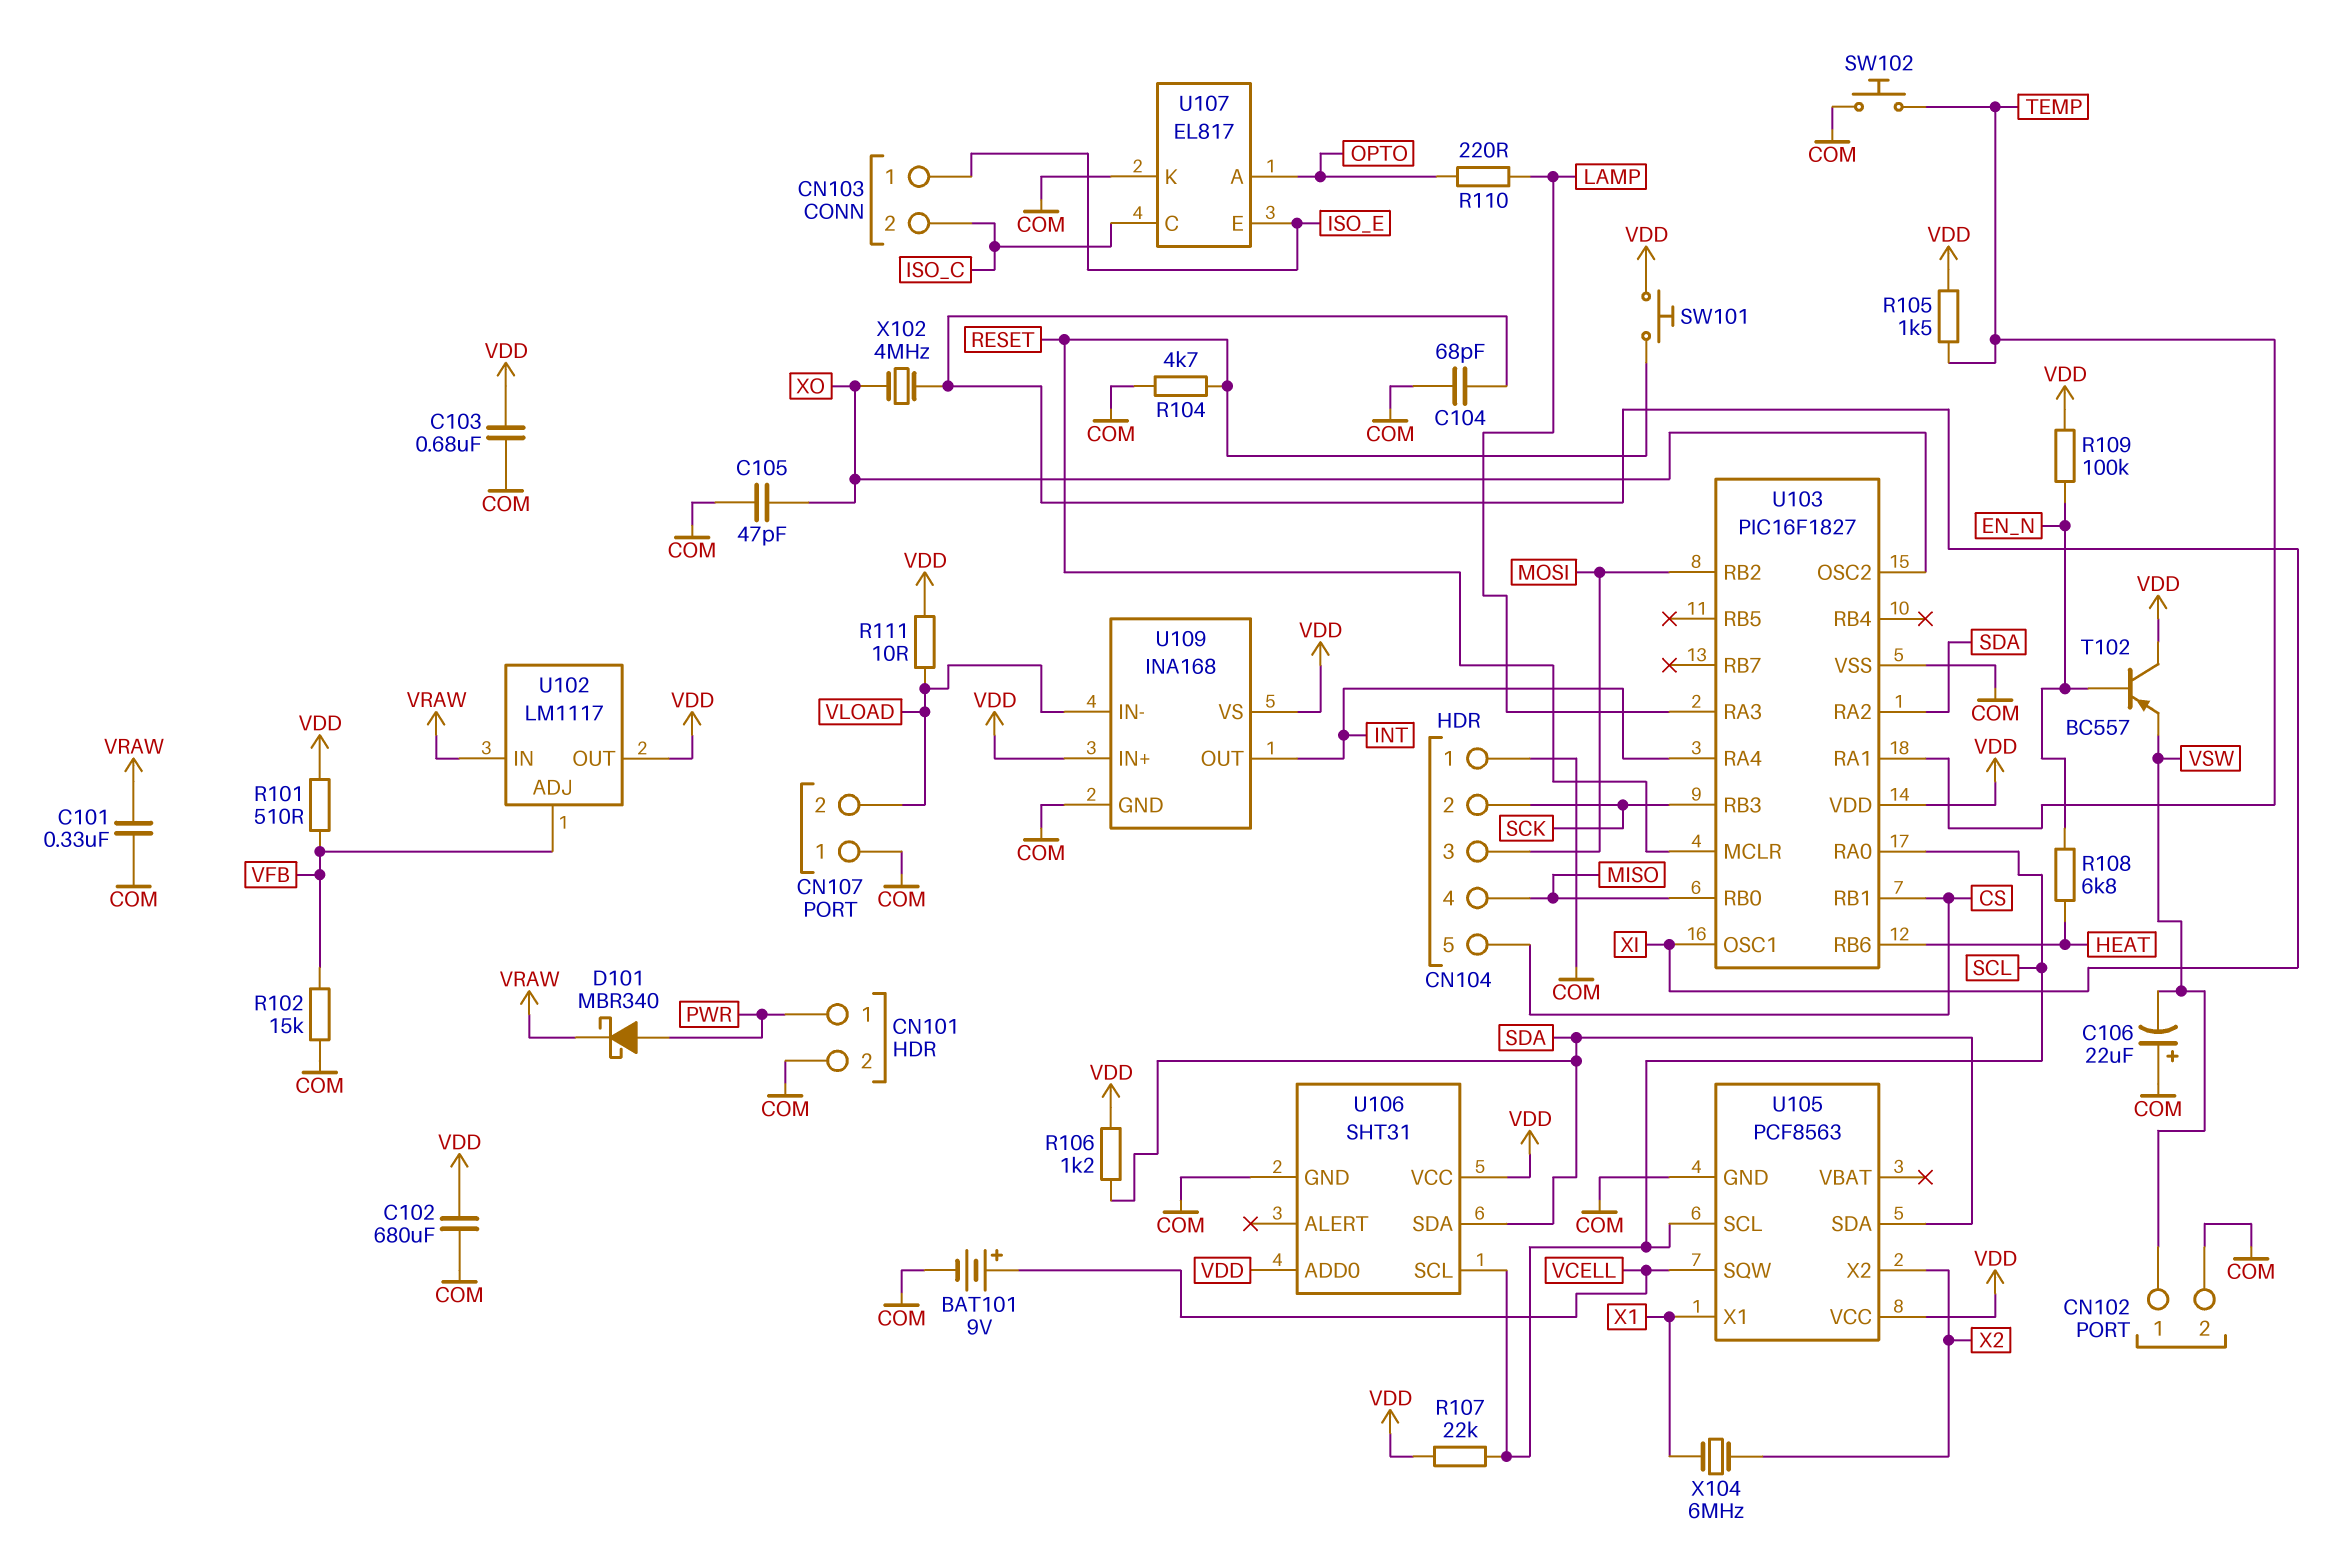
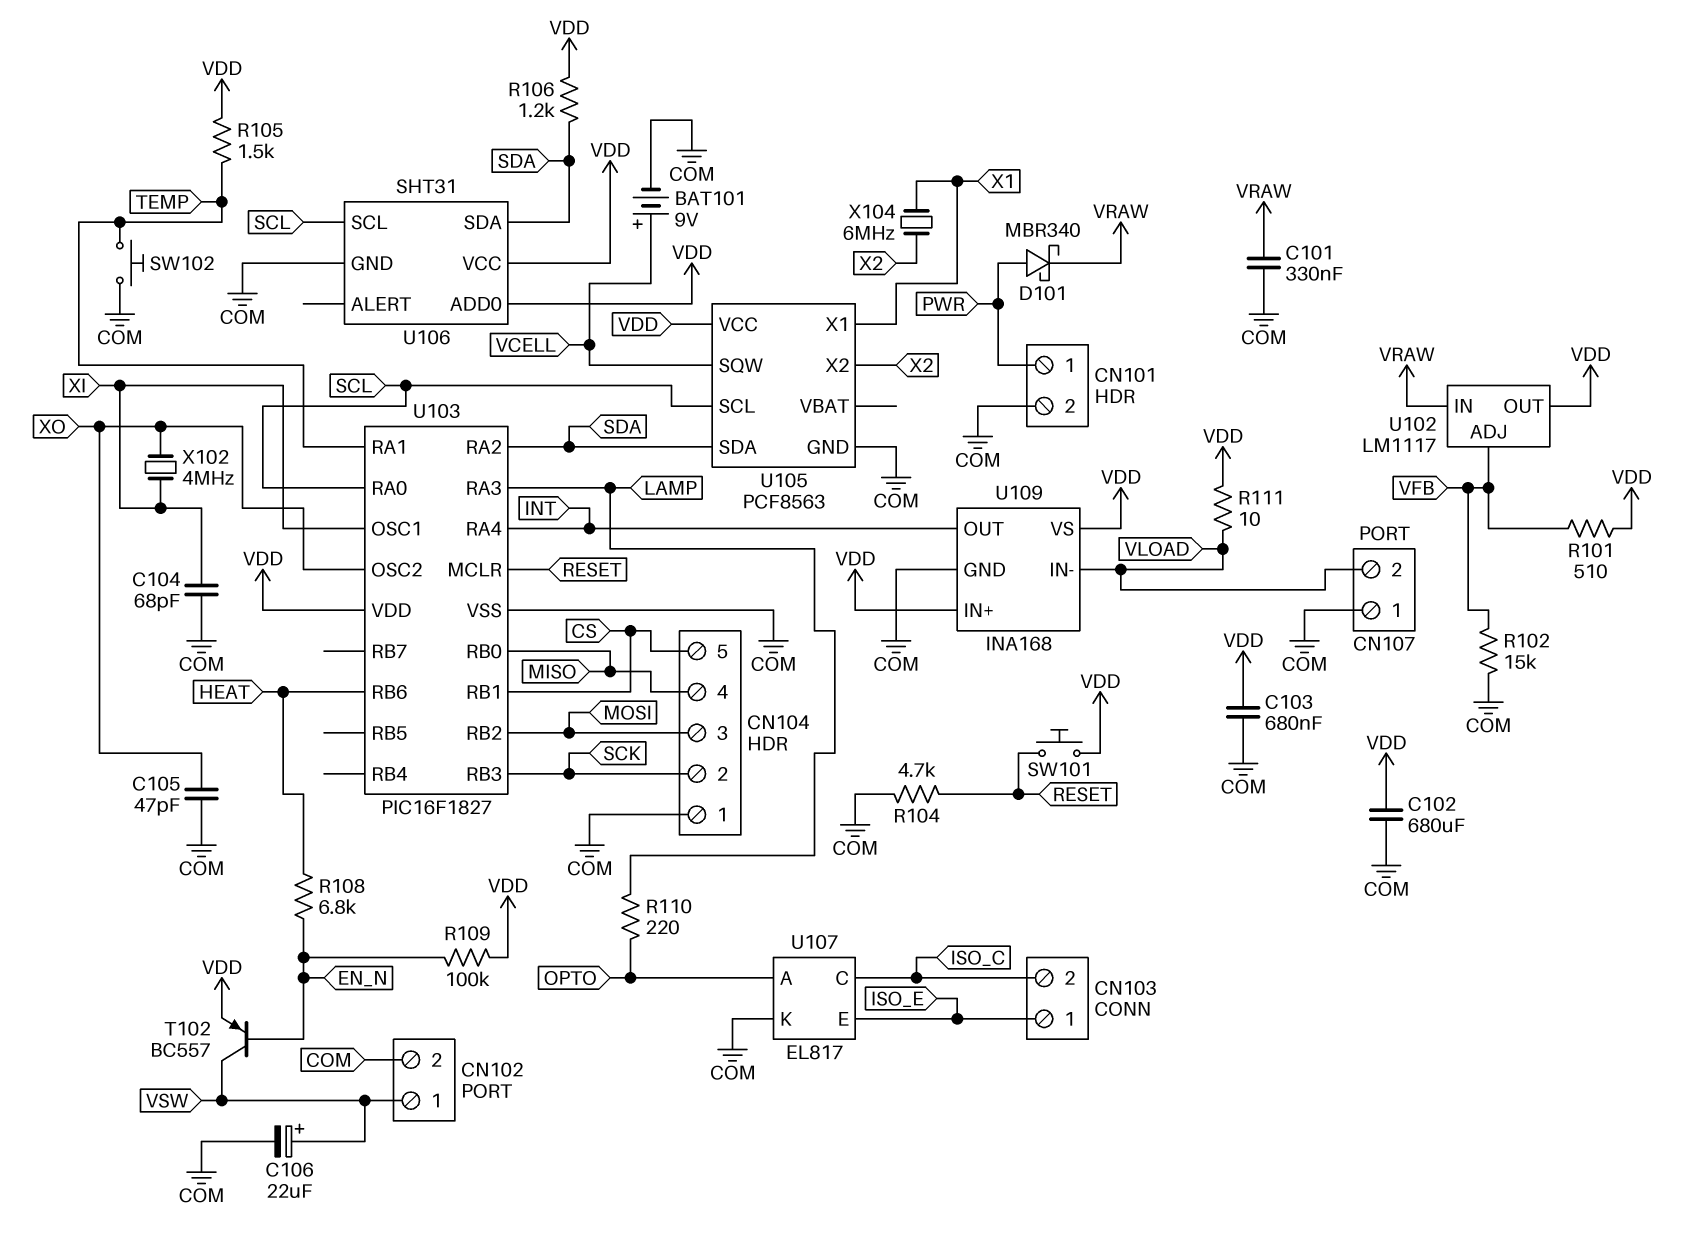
C106: 22uF (plus COM, minus VSW) -> 22uF (plus VSW, minus COM)
R107: 22k (SCL, VDD) -> none
T102: PNP BC557 (B EN_N, C VDD, E VSW) -> PNP BC557 (B EN_N, C VSW, E VDD)

